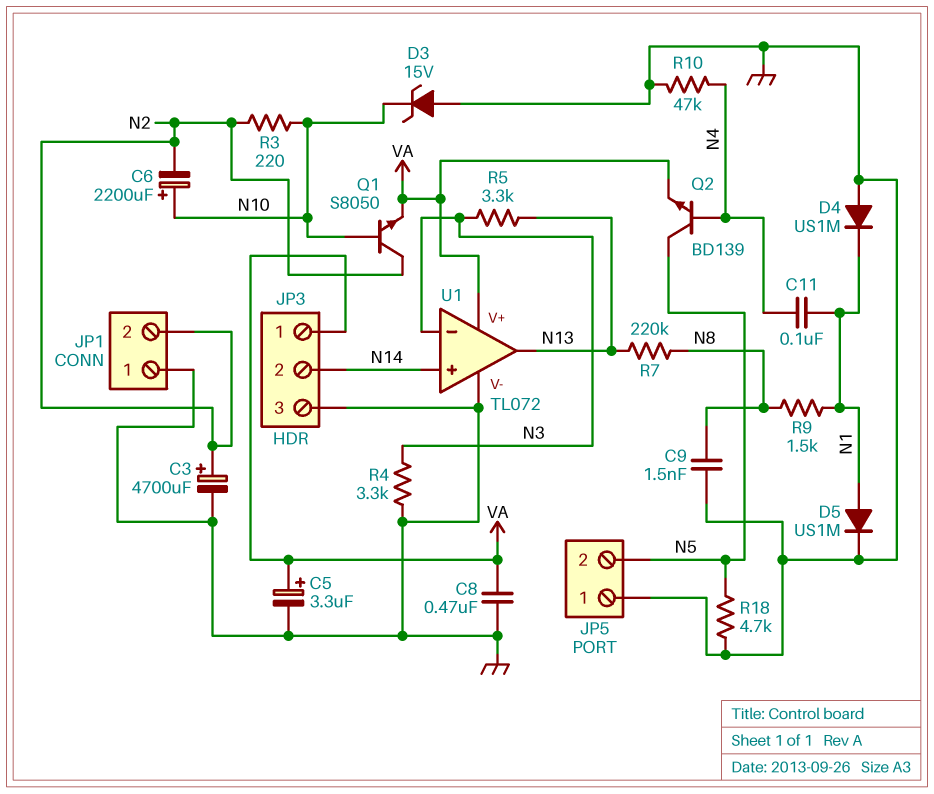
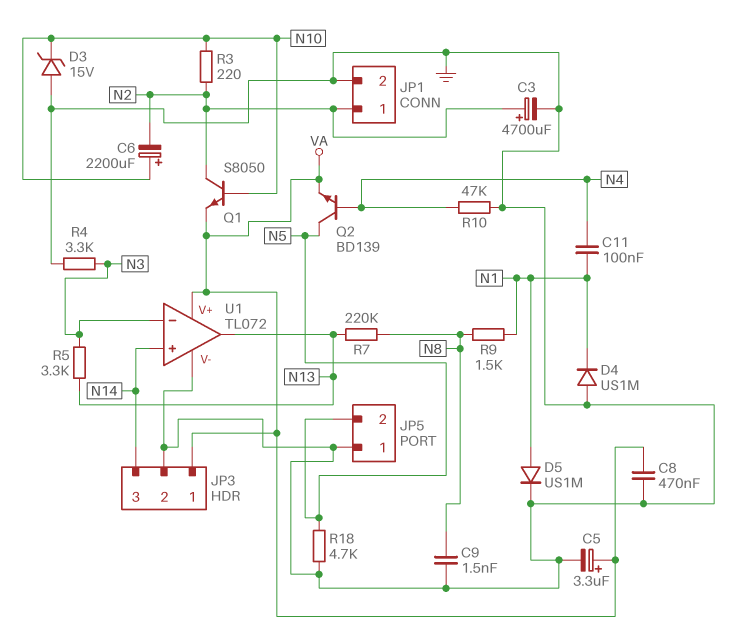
JP1 pin 1: GND -> N2
JP1 pin 2: N2 -> GND
JP3 pin 2: N14 -> GND
JP3 pin 3: GND -> N14

